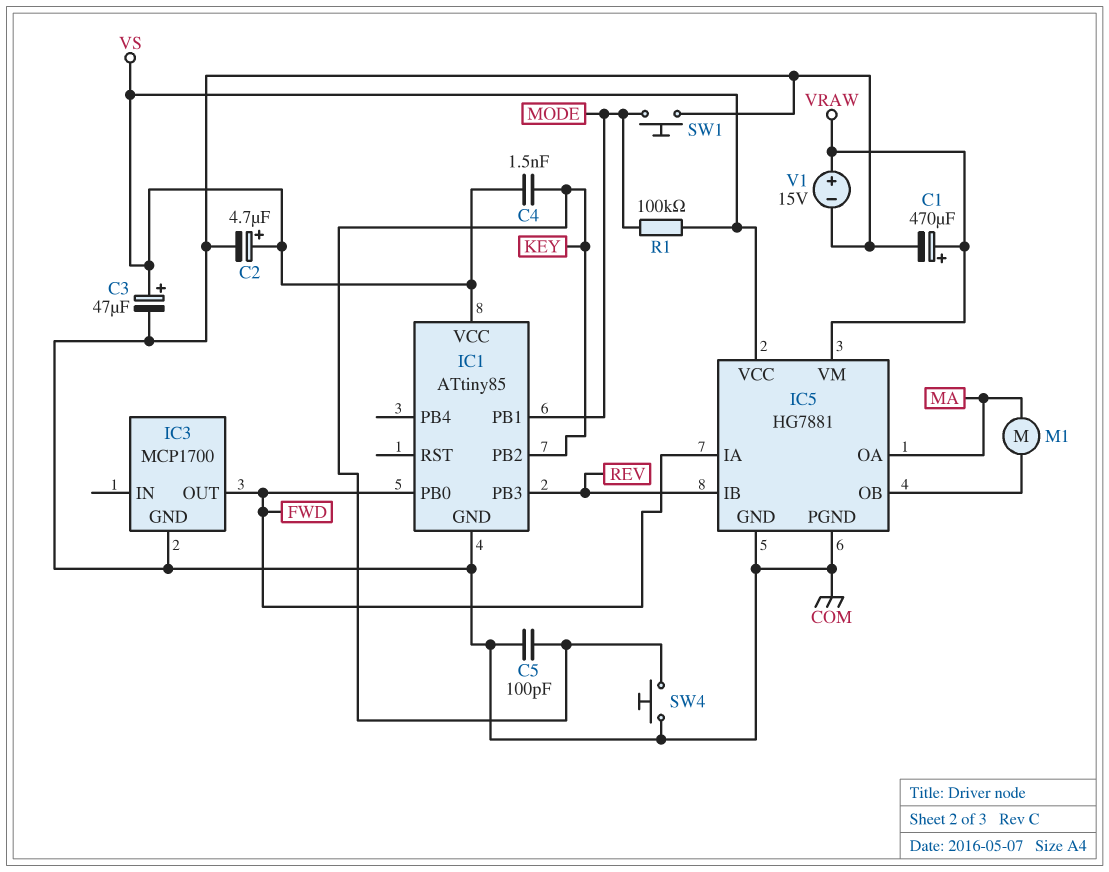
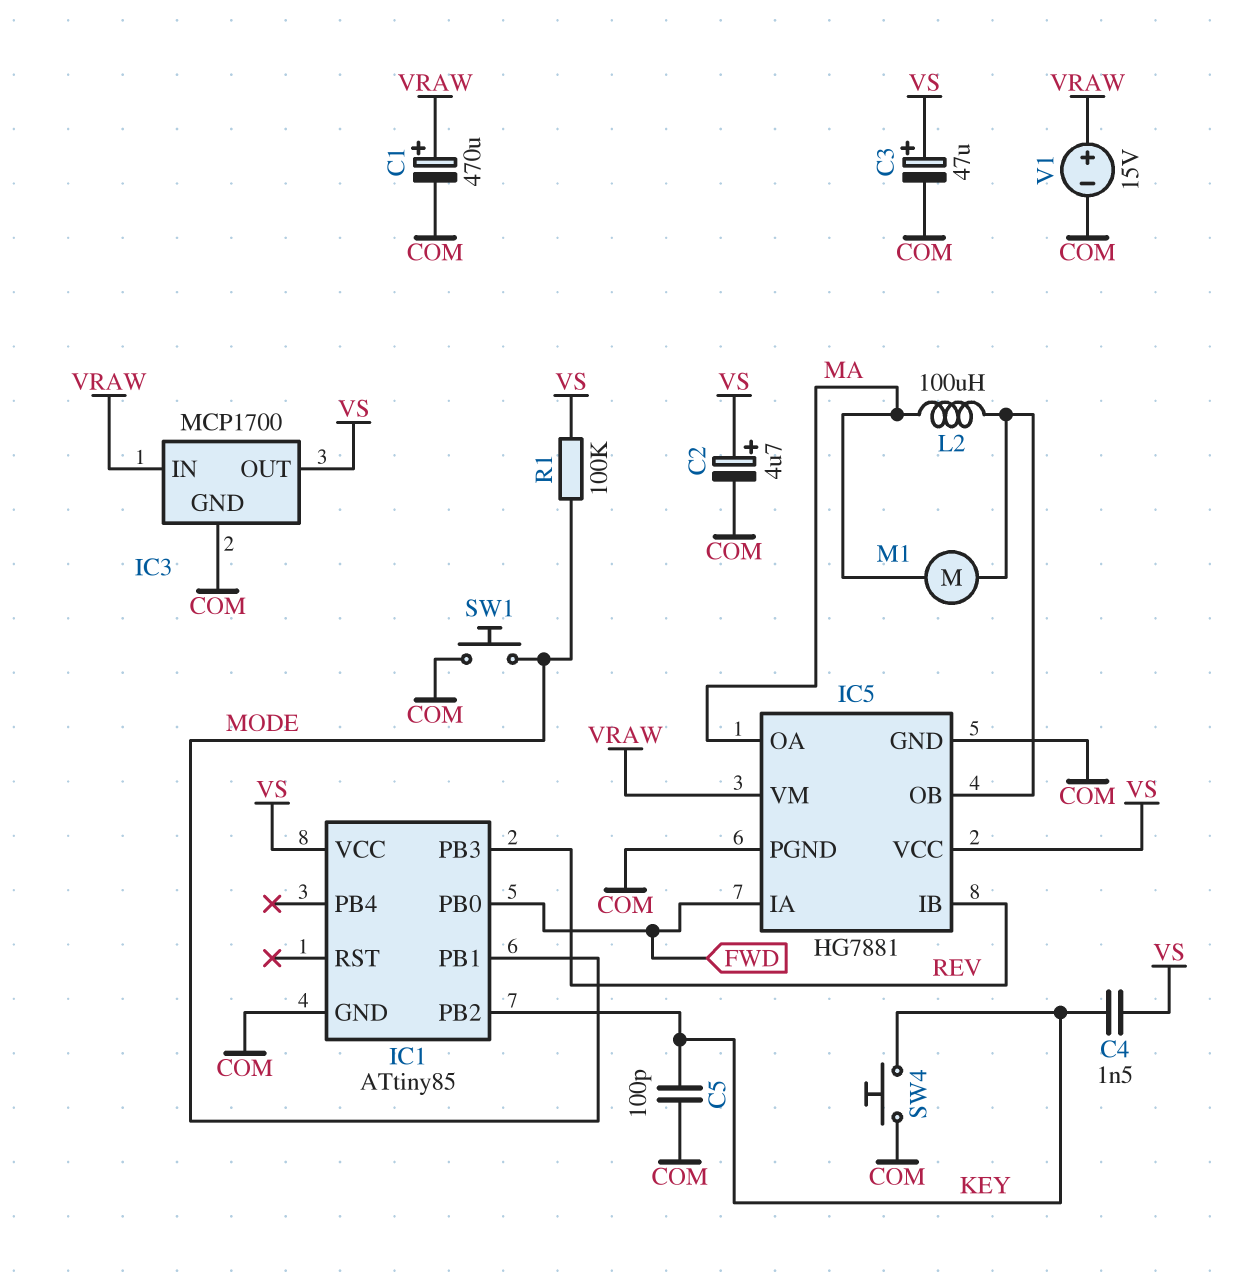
IC3 pin IN: none -> VRAW
IC3 pin OUT: FWD -> VS
L2: none -> 100uH (IC5/OB, MA)

